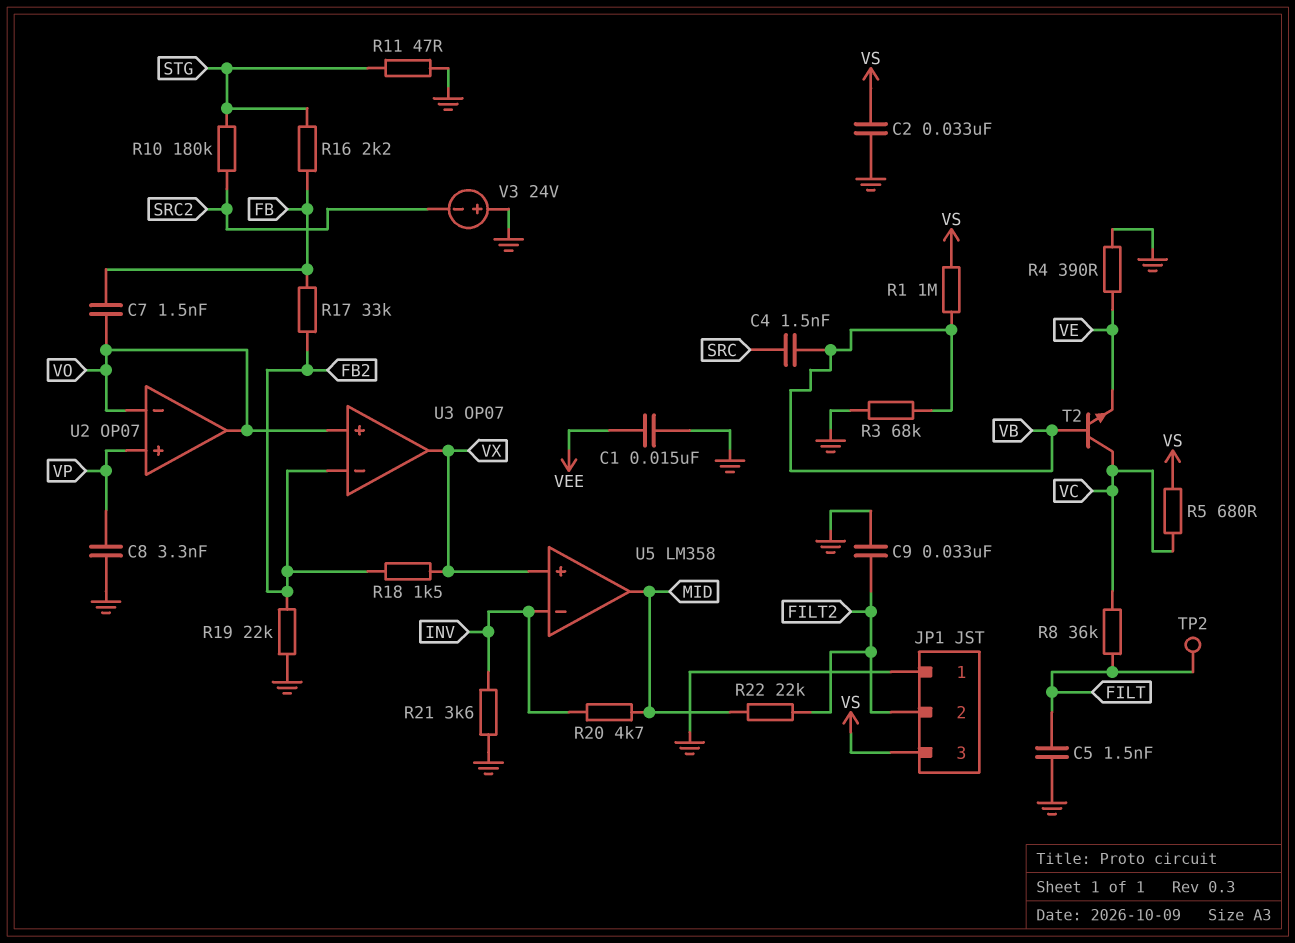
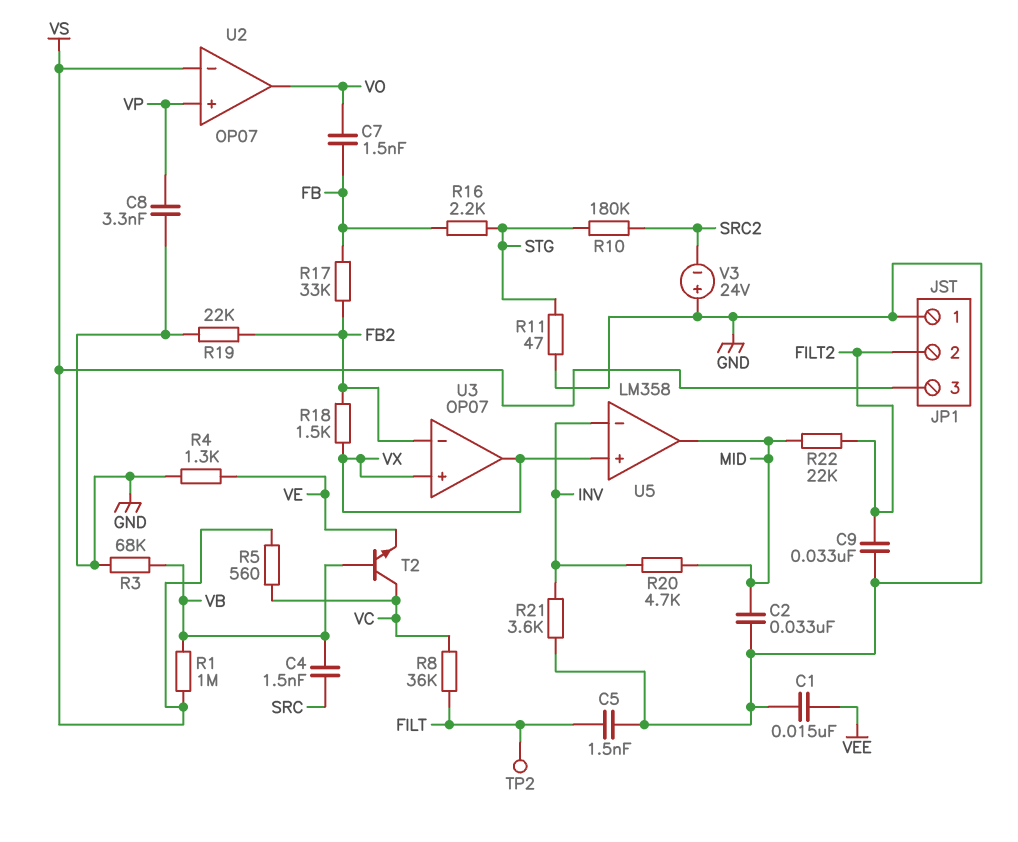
C2: 33nF (GND, VS) -> 33nF (GND, MID)
R4: 390 (GND, VE) -> 1.3k (GND, VE)
R5: 680 (VC, VS) -> 560 (VC, VS)
U2 pin in-: VO -> VS
U3 pin in+: VO -> VX

